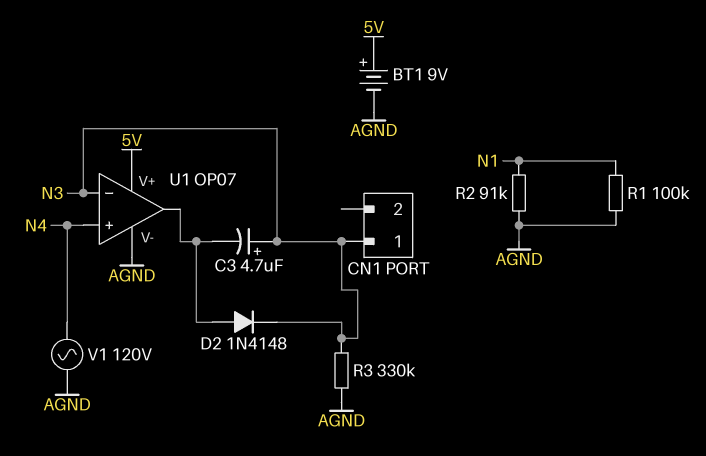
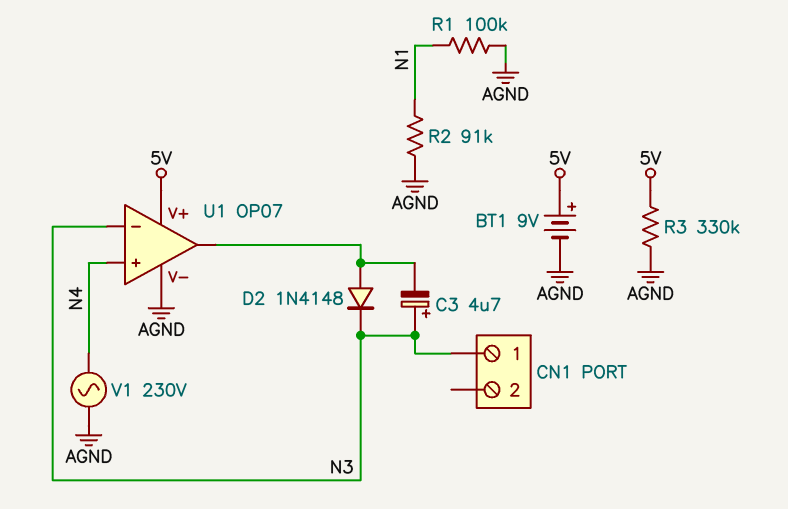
R3: 330k (AGND, N3) -> 330k (5V, AGND)
V1: AC 120V (AGND, N4) -> AC 230V (AGND, N4)

